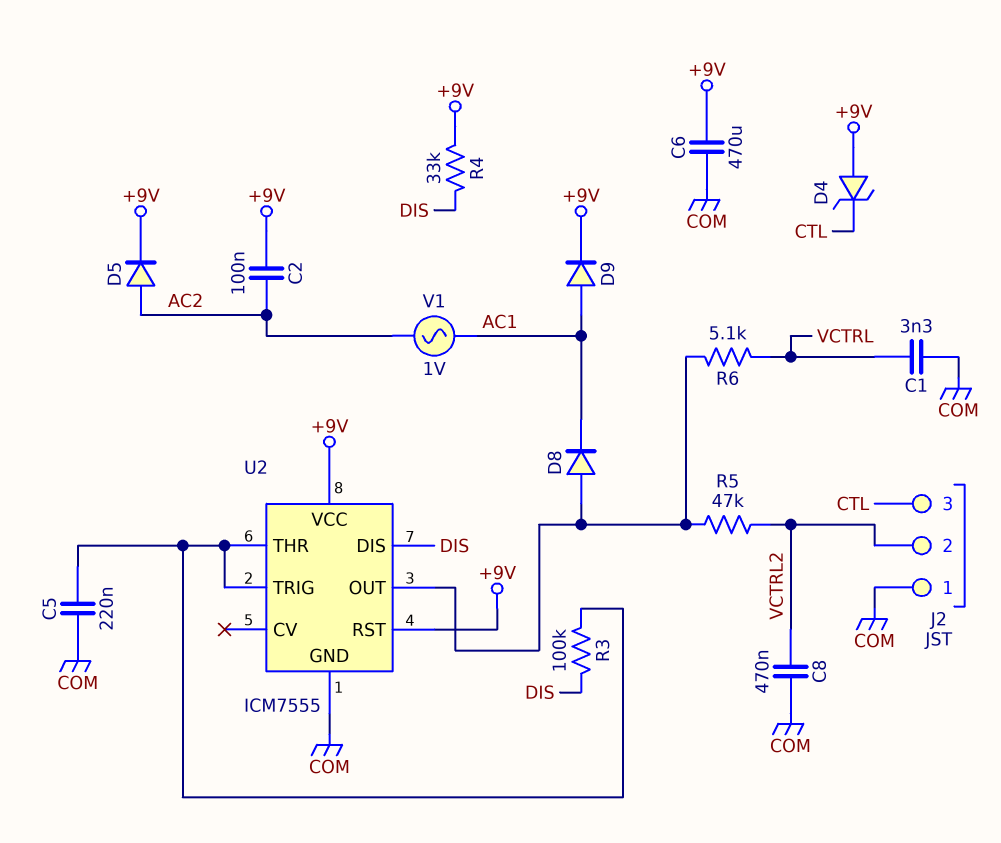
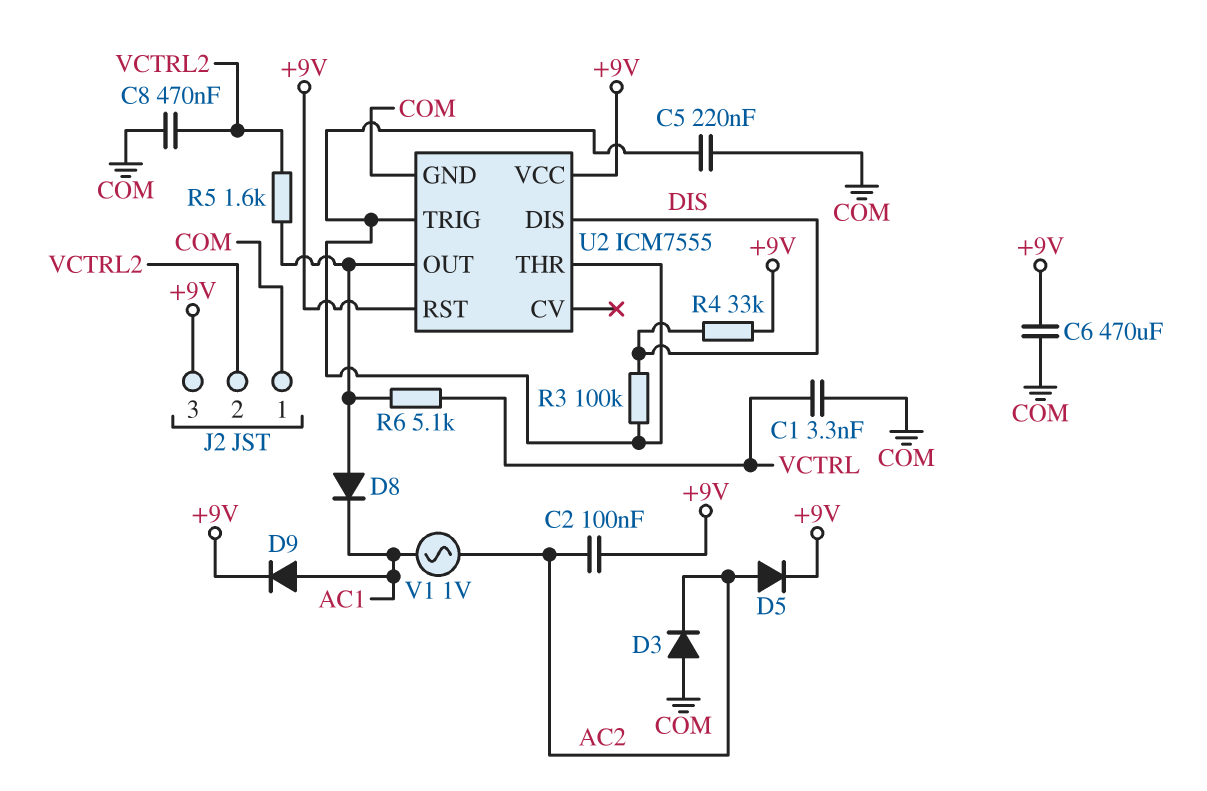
D3: none -> diode (A COM, K AC2)
D4: zener (A +9V, K CTL) -> none
J2 pin 3: CTL -> +9V
R5: 47k (U2/OUT, VCTRL2) -> 1.6k (U2/OUT, VCTRL2)

